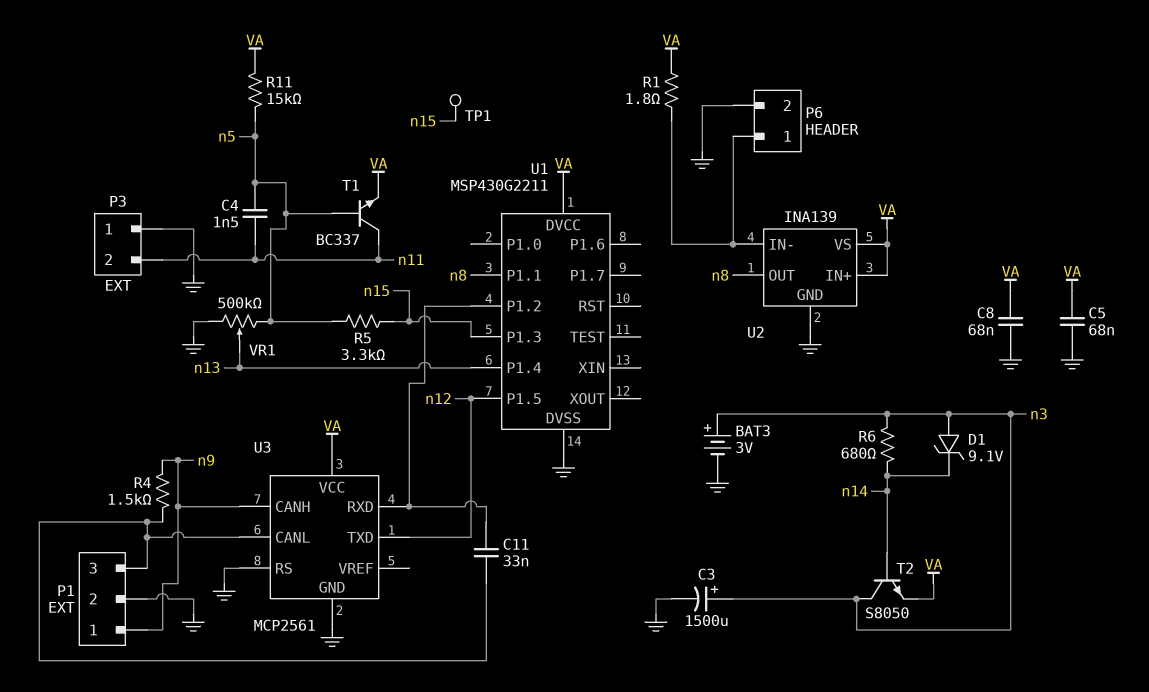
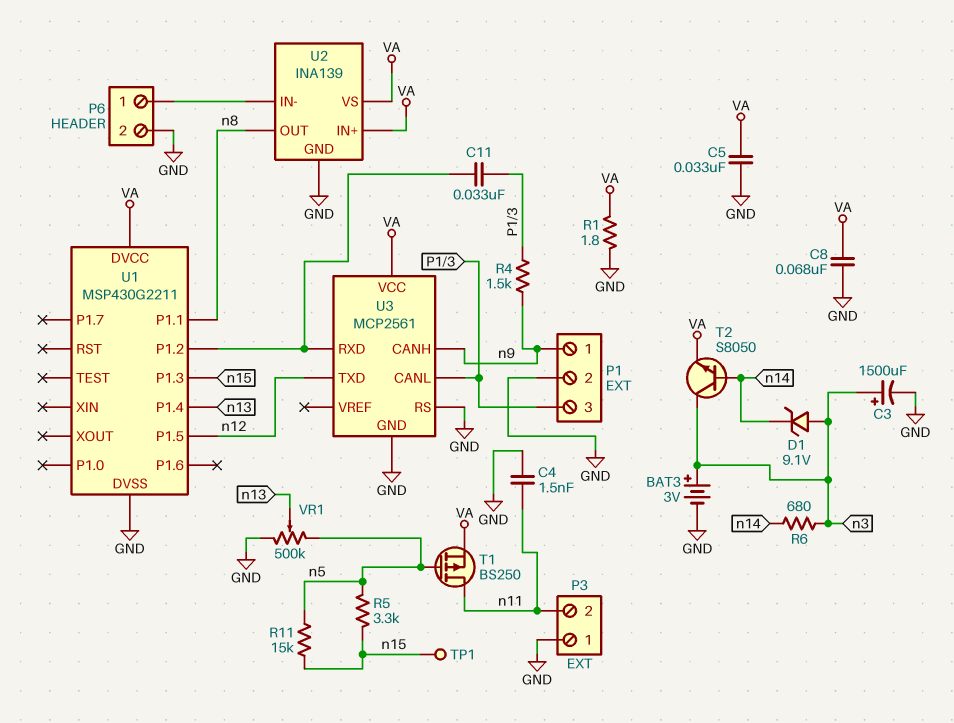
C4: 1.5nF (n5, n11) -> 1.5nF (GND, n11)
C5: 68nF (GND, VA) -> 33nF (GND, VA)
R1: 1.8 (P6/1, VA) -> 1.8 (GND, VA)
R11: 15k (VA, n5) -> 15k (n5, n15)
T1: NPN BC337 (B n5, C n11, E VA) -> PMOS BS250 (G n5, D n11, S VA)

